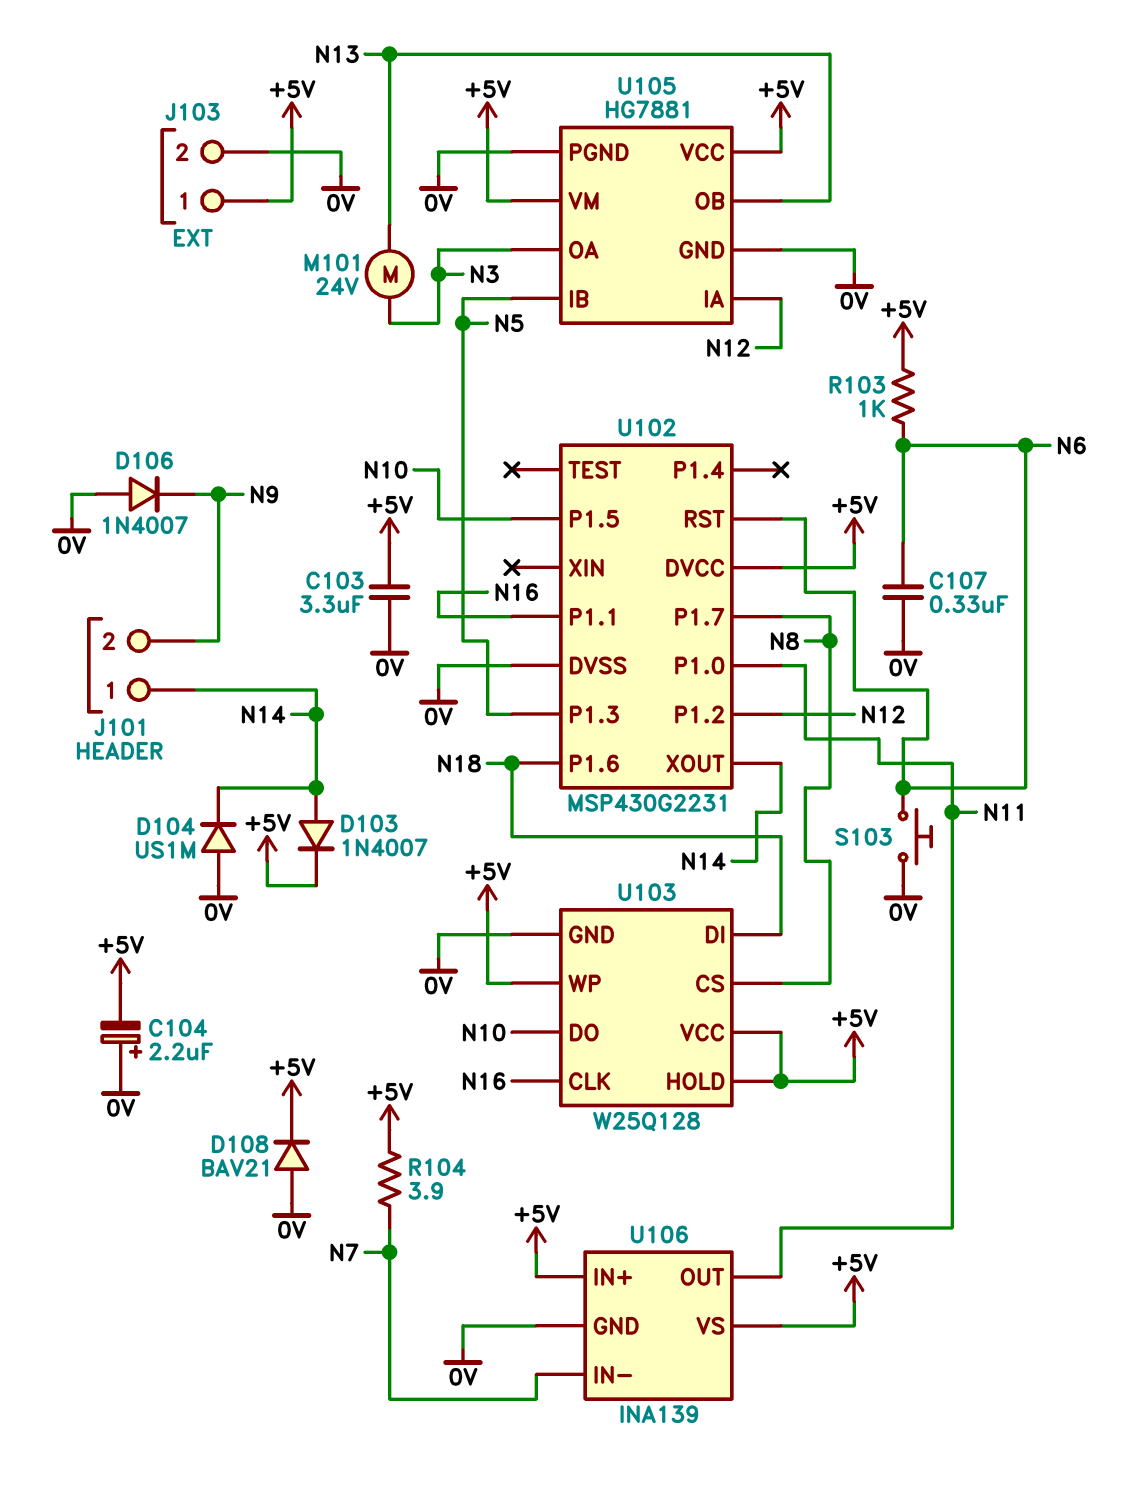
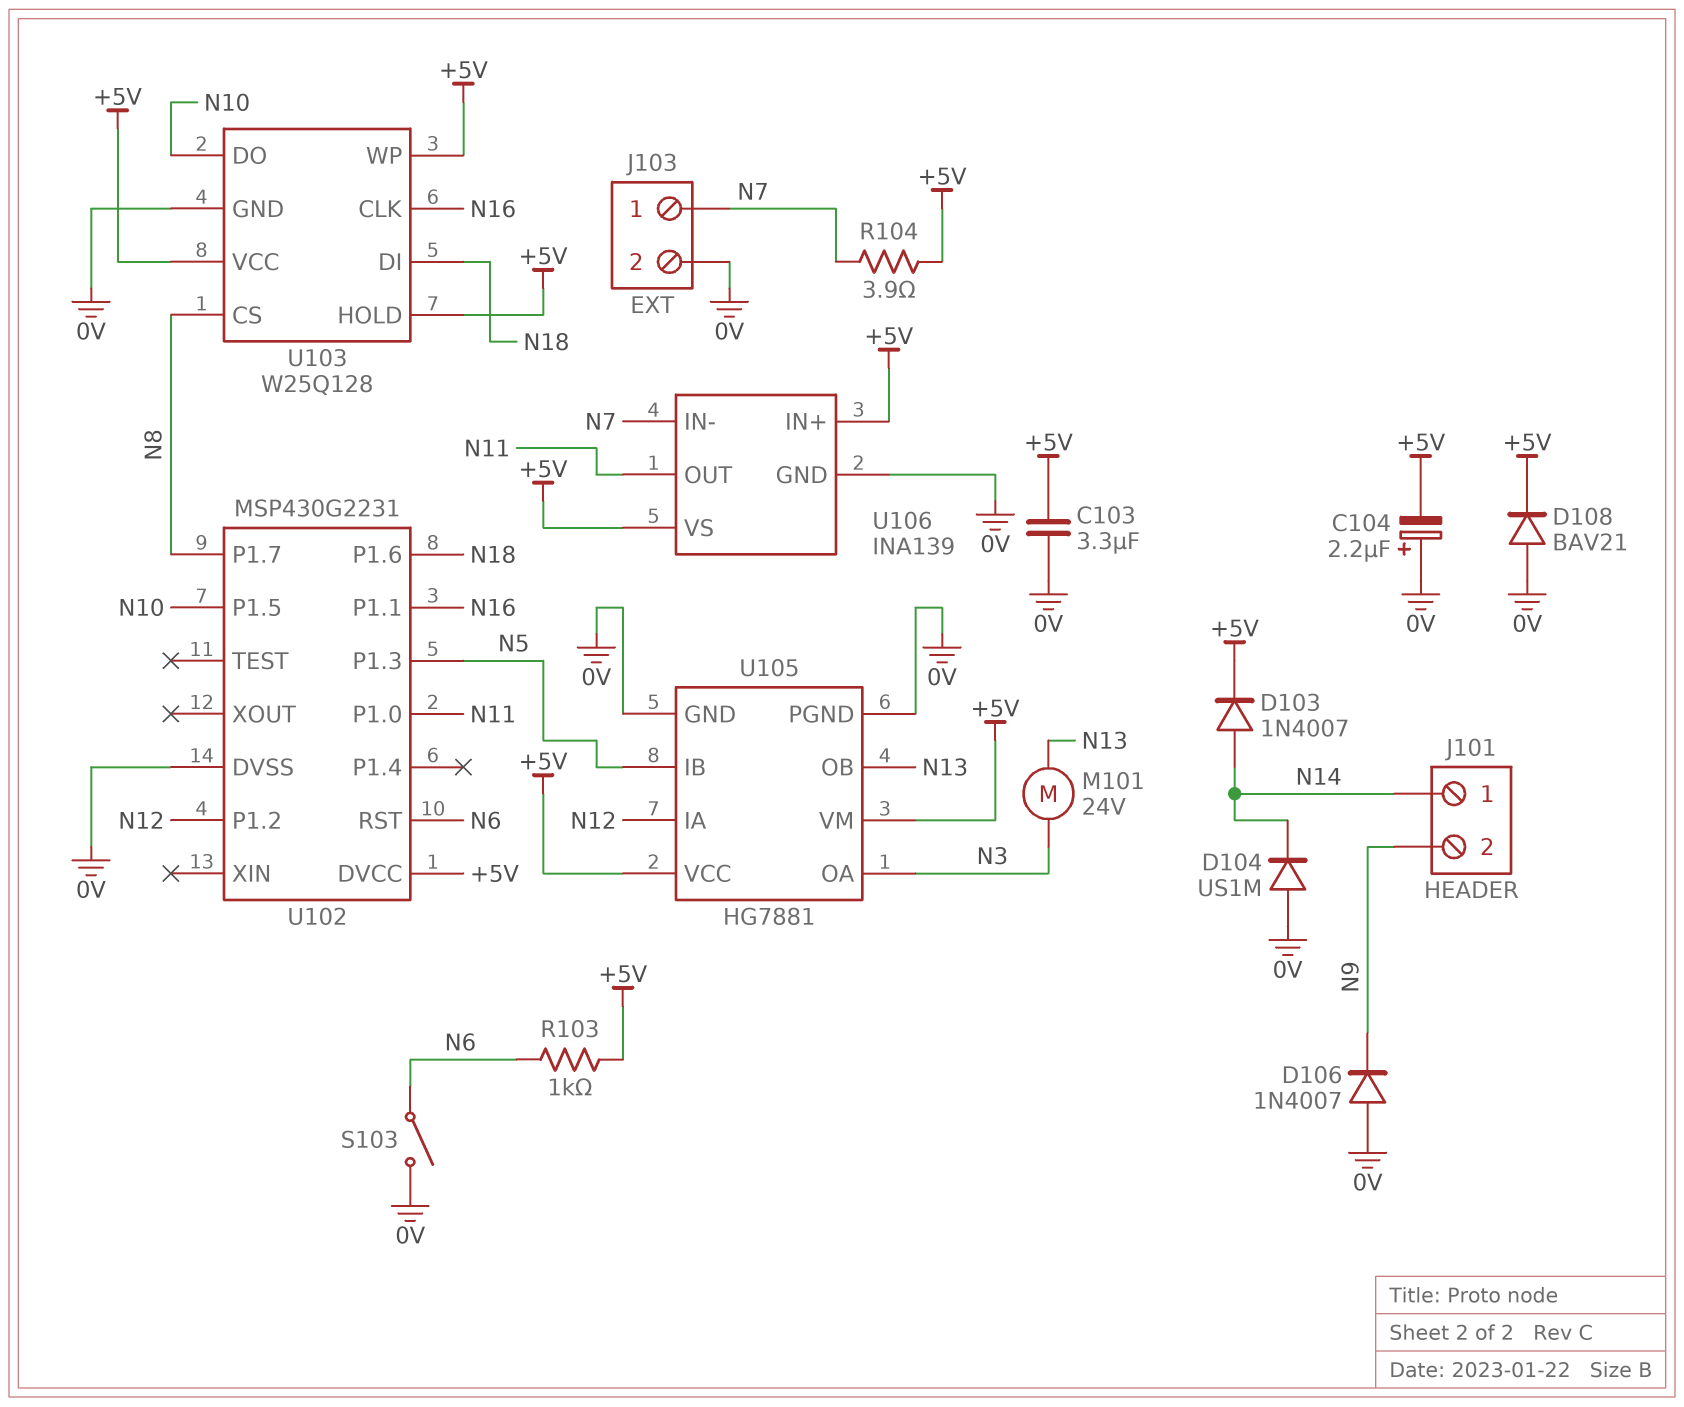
C107: 330nF (0V, N6) -> none
J103 pin 1: +5V -> N7
S103: button (0V, N6) -> switch (0V, N6)
U102 pin XOUT: N14 -> none

